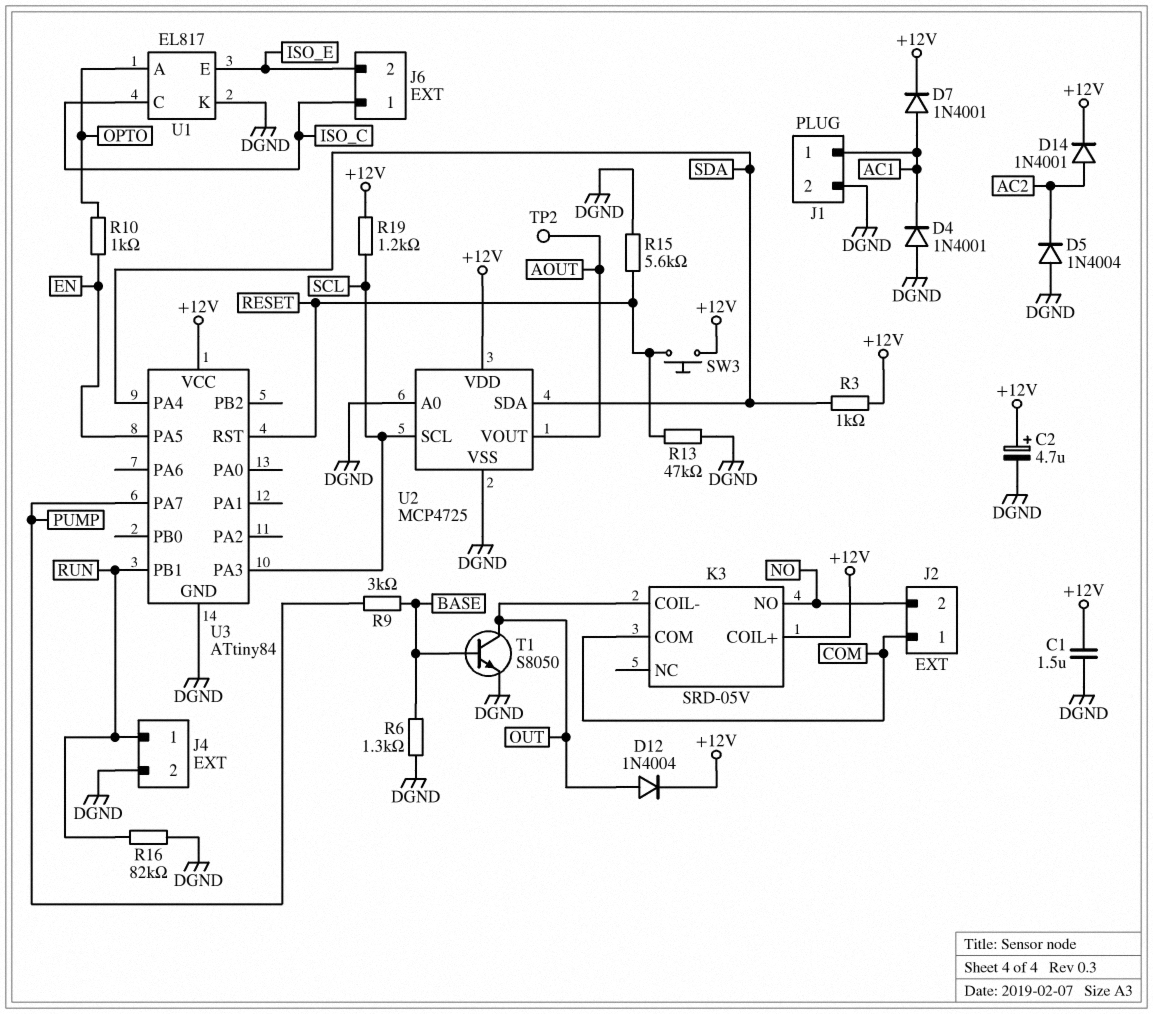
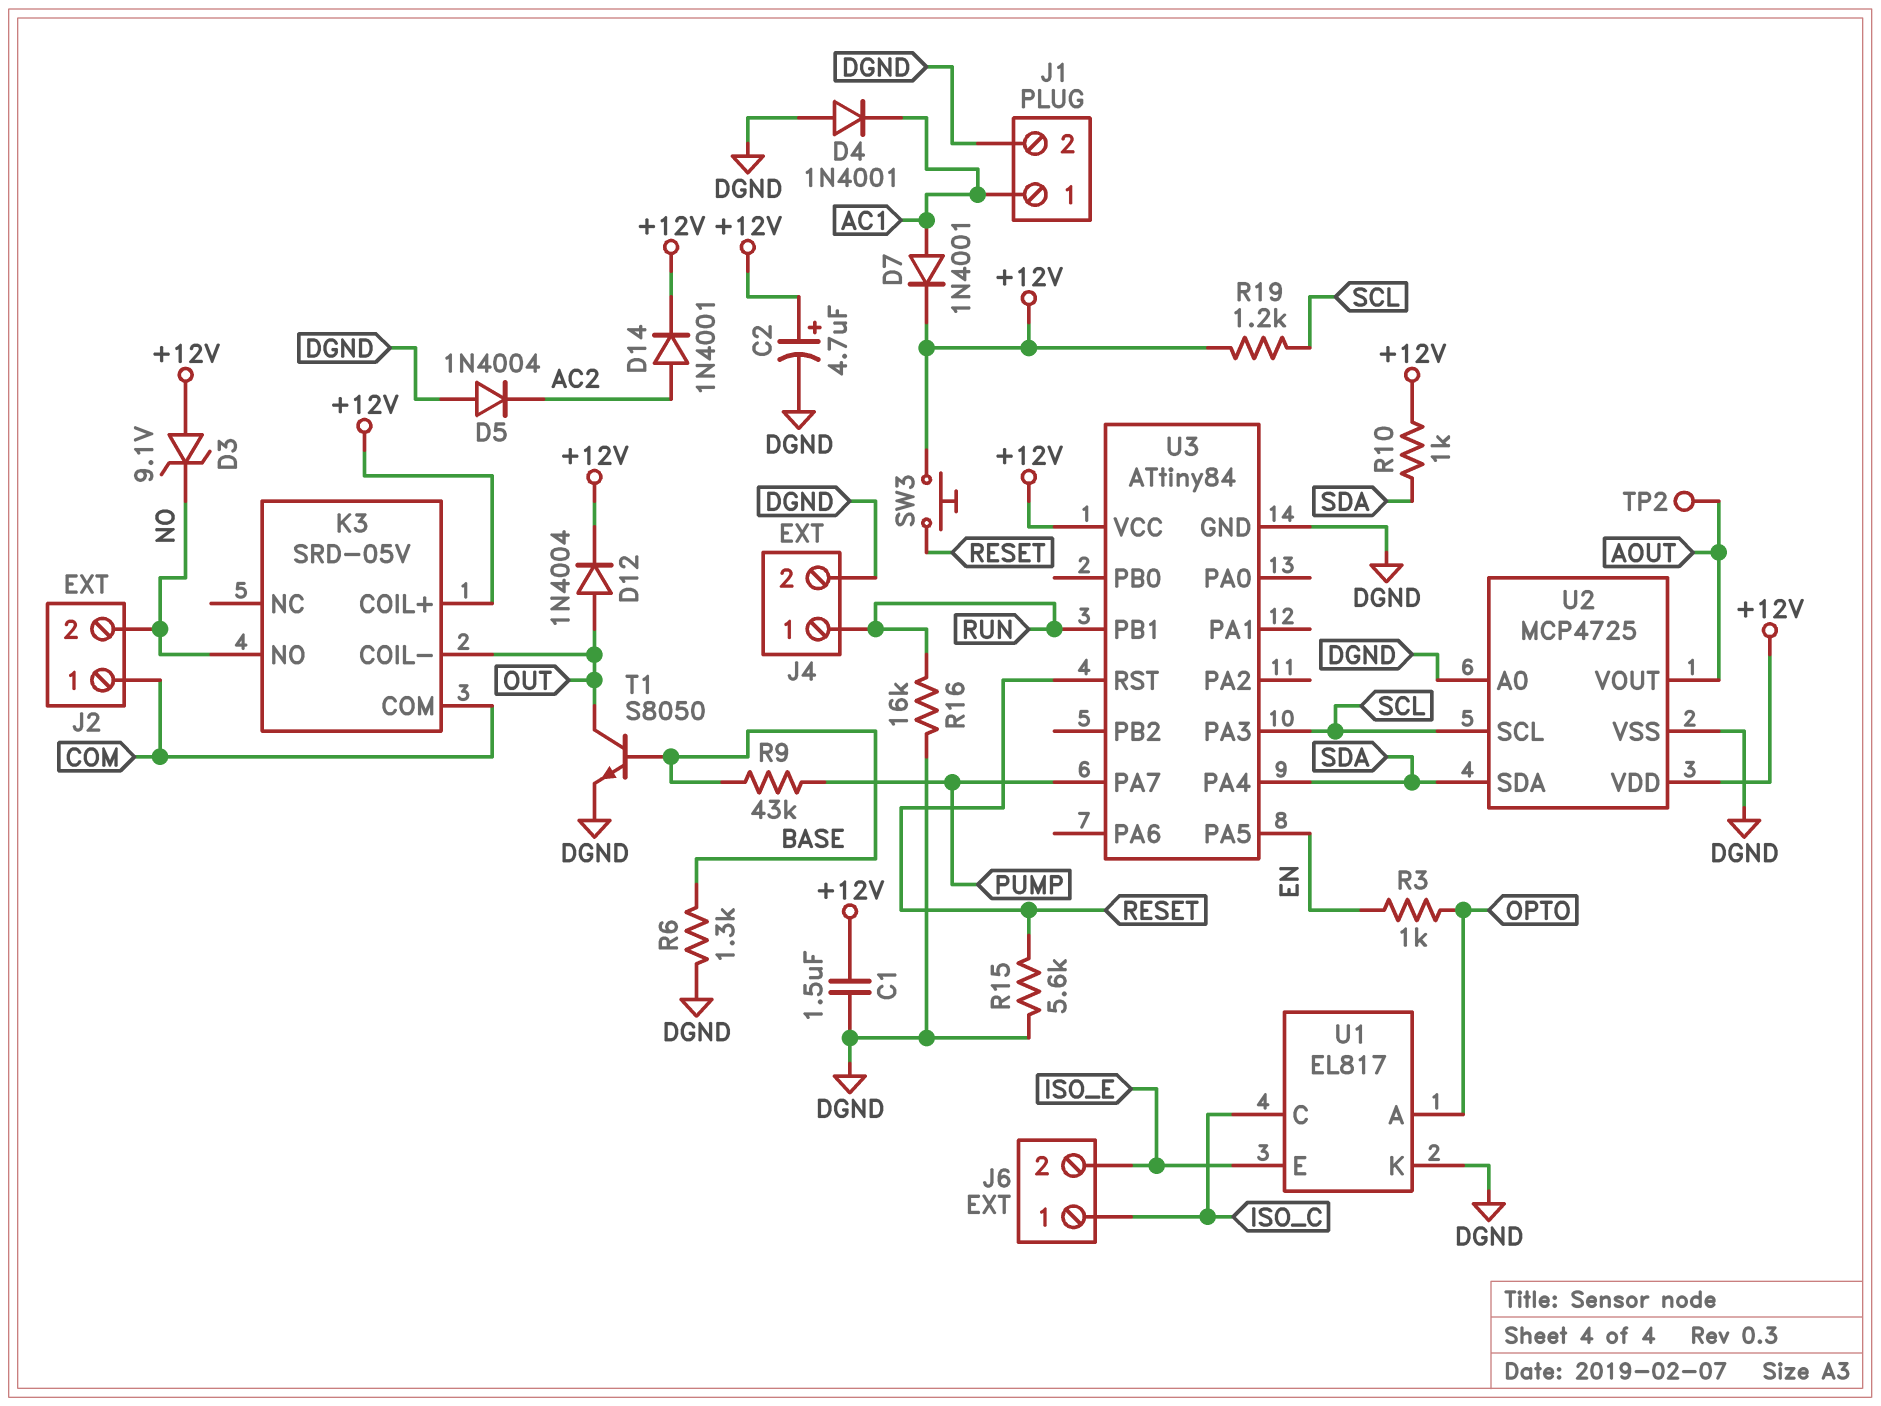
D3: none -> zener 9.1V (A +12V, K NO)
R3: 1k (+12V, SDA) -> 1k (EN, OPTO)
R9: 3k (BASE, PUMP) -> 43k (BASE, PUMP)
R10: 1k (EN, OPTO) -> 1k (+12V, SDA)
R13: 47k (DGND, RESET) -> none
R16: 82k (DGND, RUN) -> 16k (DGND, RUN)

